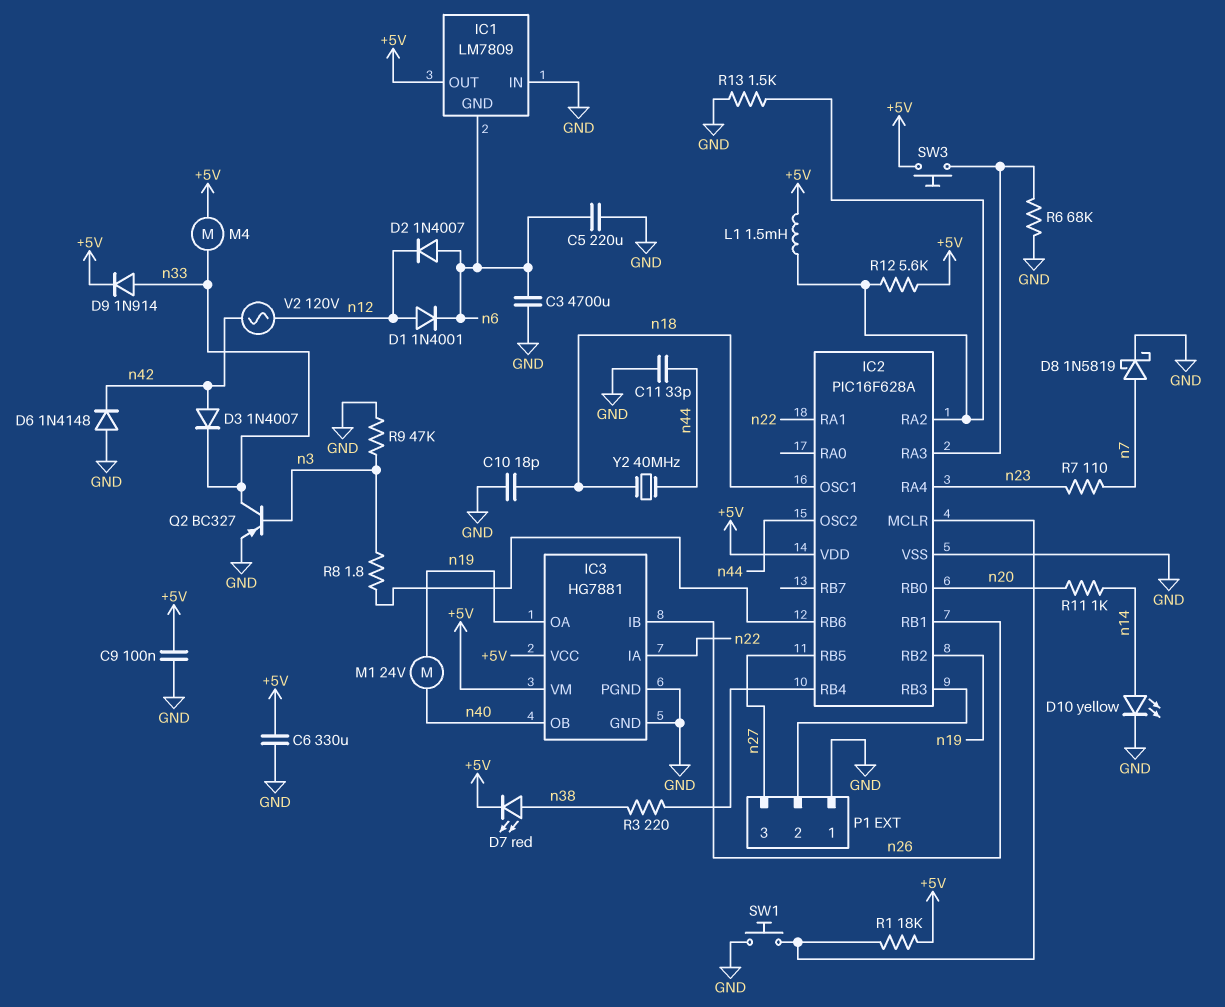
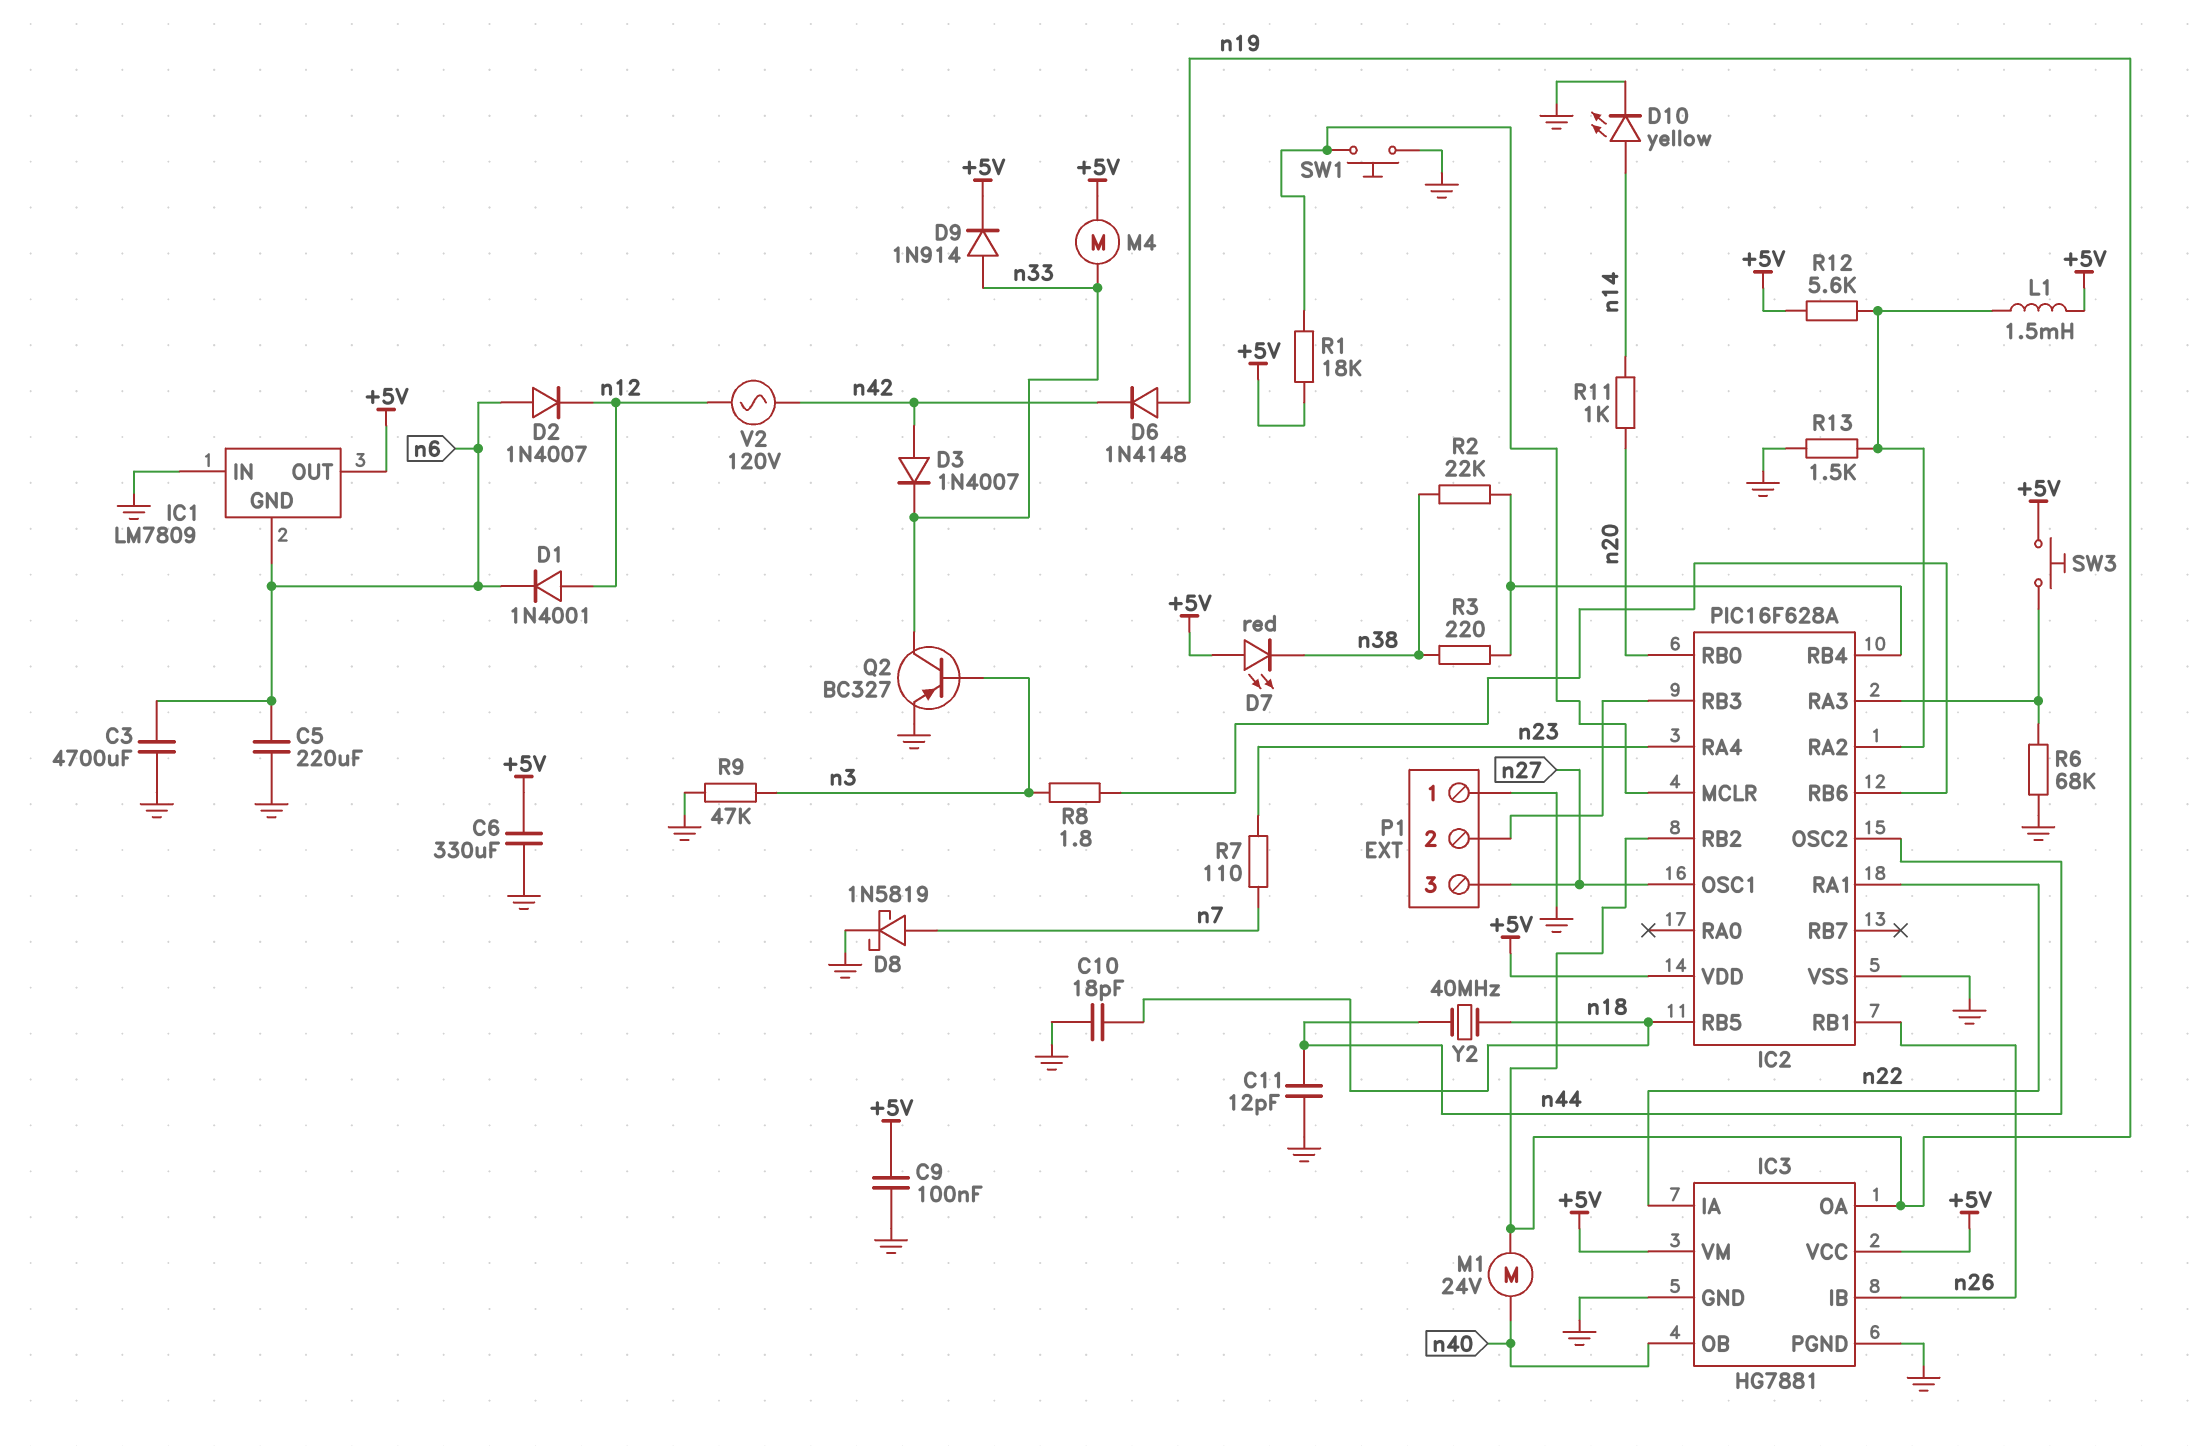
C11: 33pF (GND, n44) -> 12pF (GND, n44)
D6: diode 1N4148 (A GND, K n42) -> diode 1N4148 (A n19, K n42)
D7: LED red (A n38, K +5V) -> LED red (A +5V, K n38)
IC2 pin OSC1: n18 -> n27
IC2 pin RB5: n27 -> n18
R2: none -> 22k (IC2/RB4, n38)

